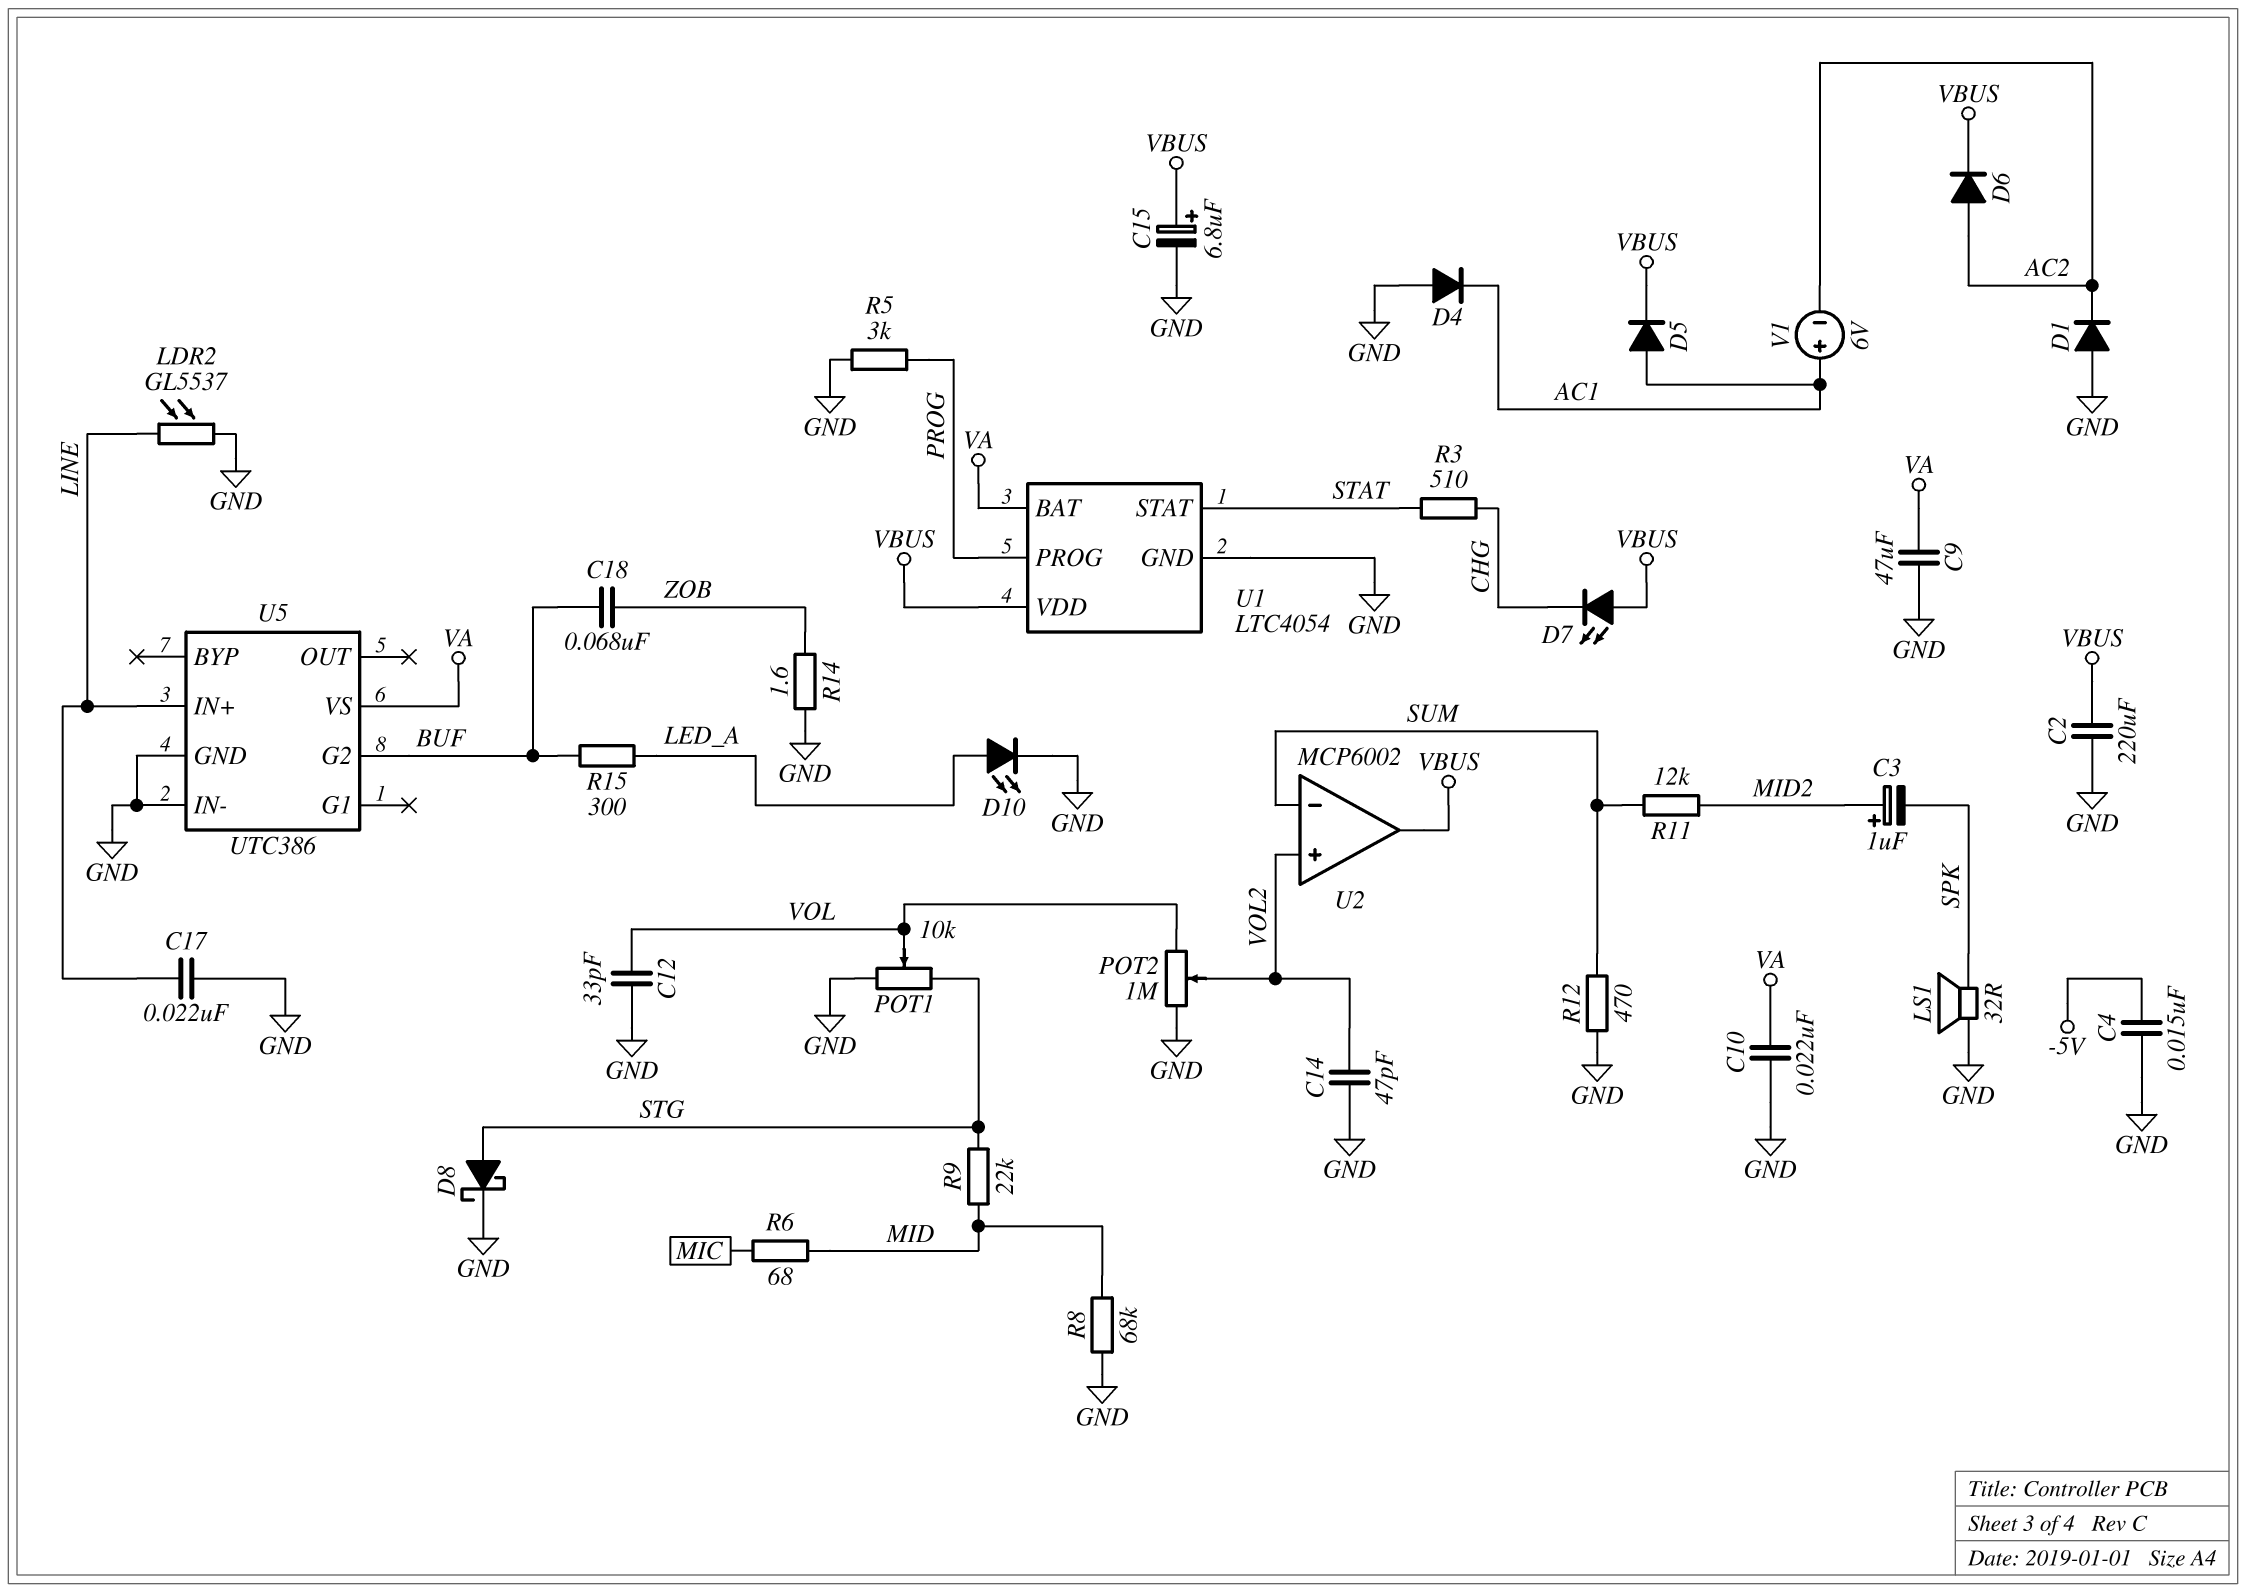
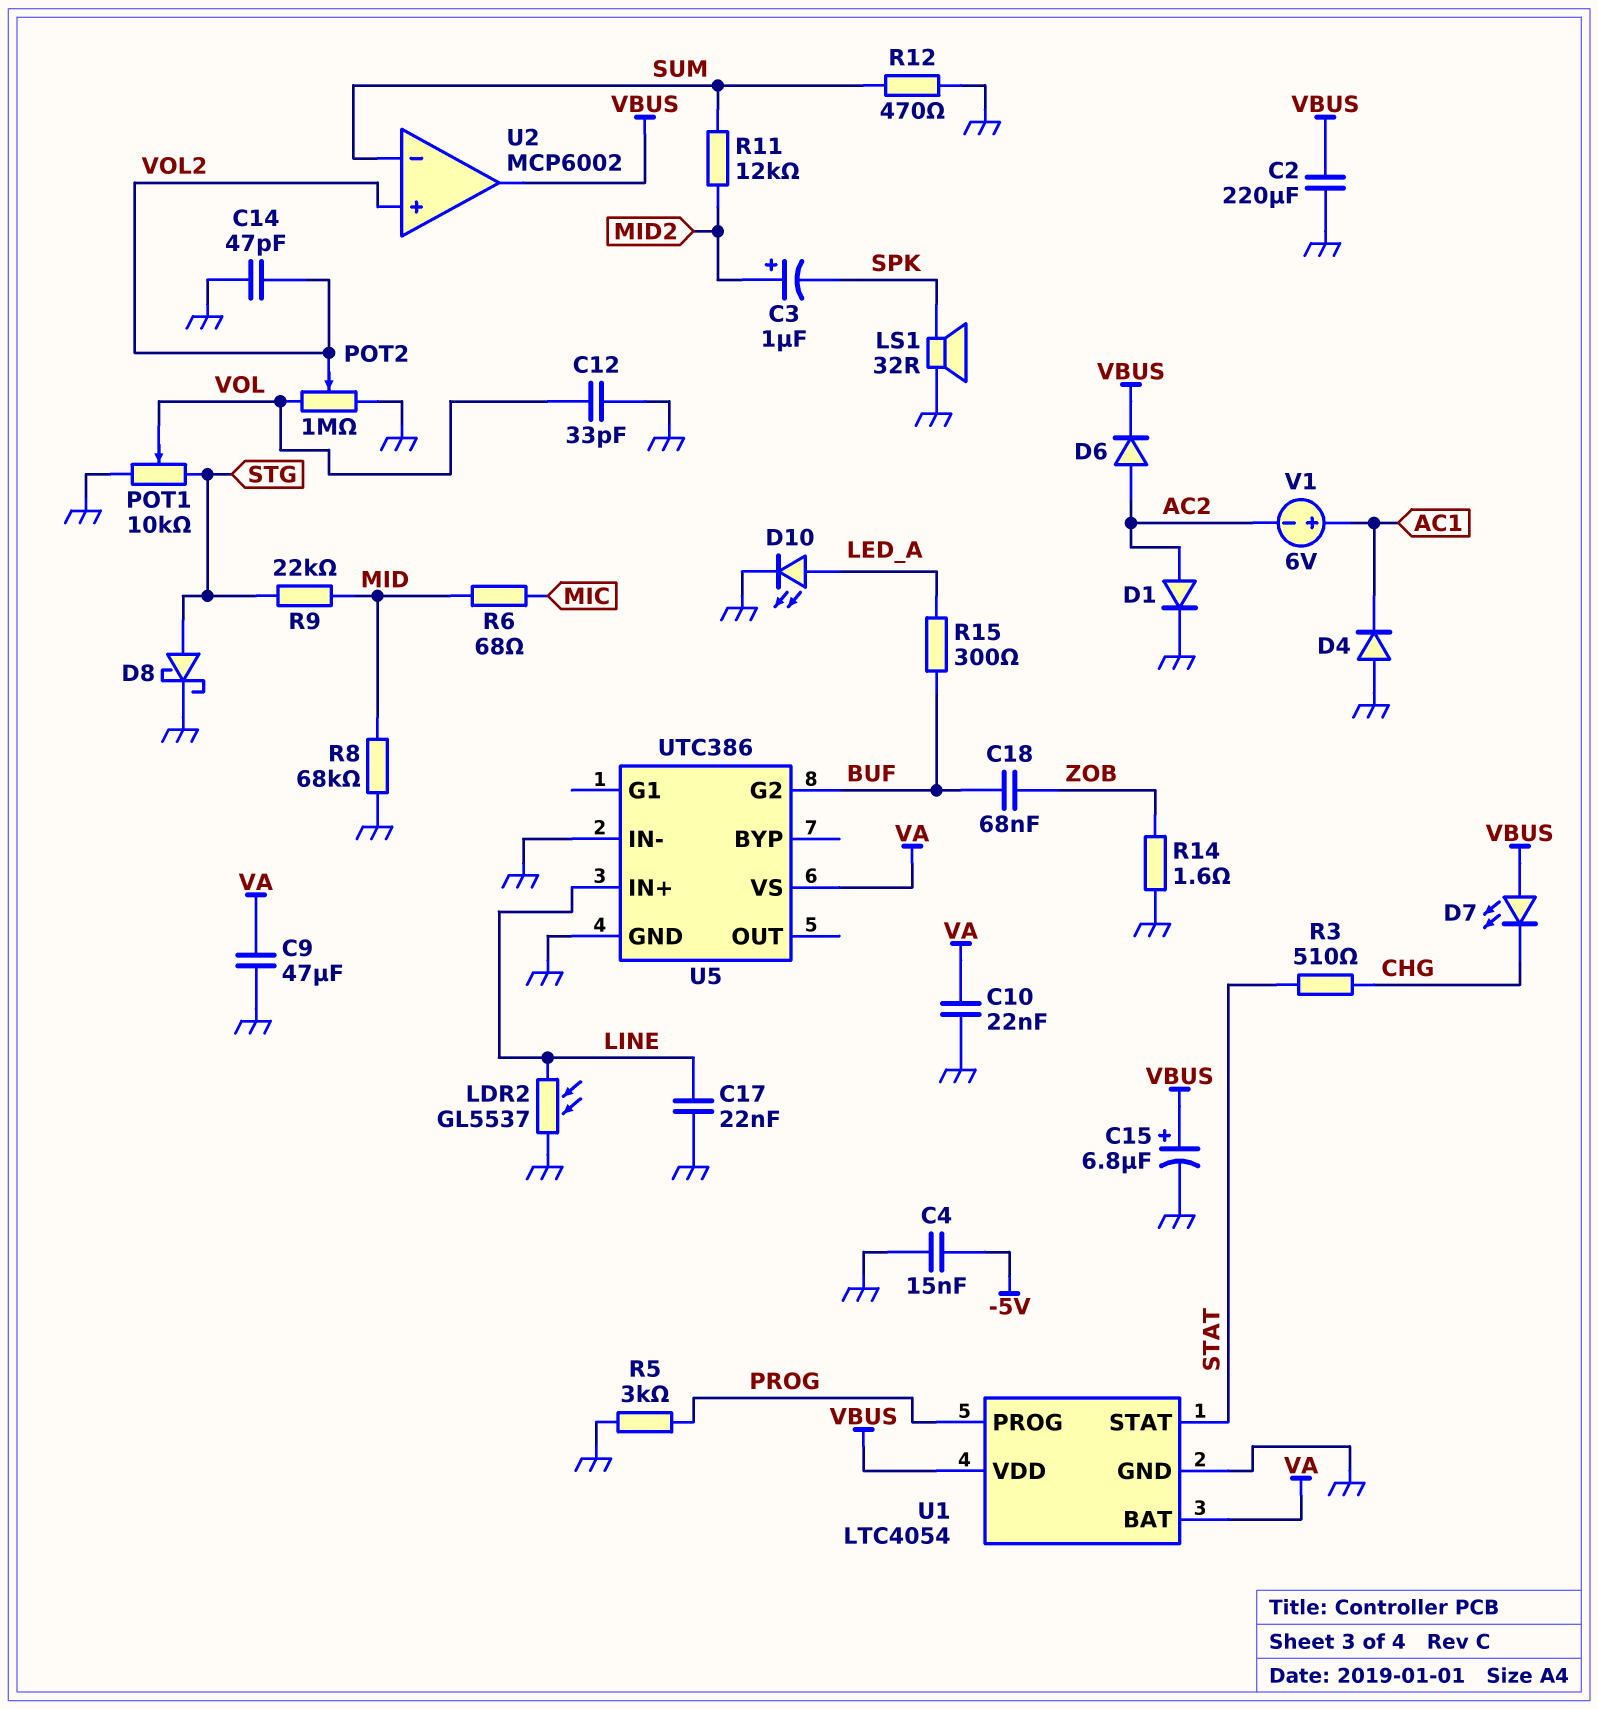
D1: diode (A GND, K AC2) -> diode (A AC2, K GND)
D5: diode (A AC1, K VBUS) -> none

